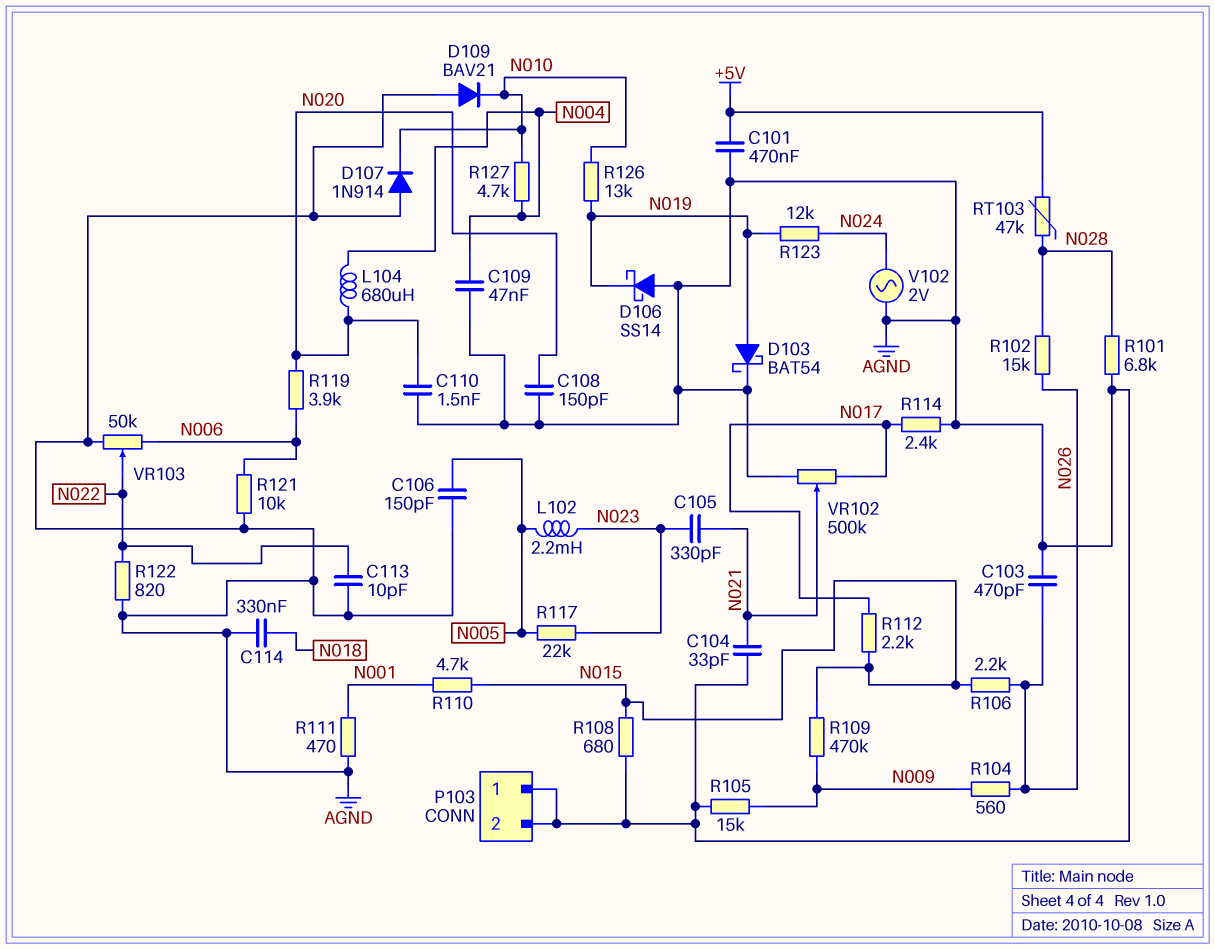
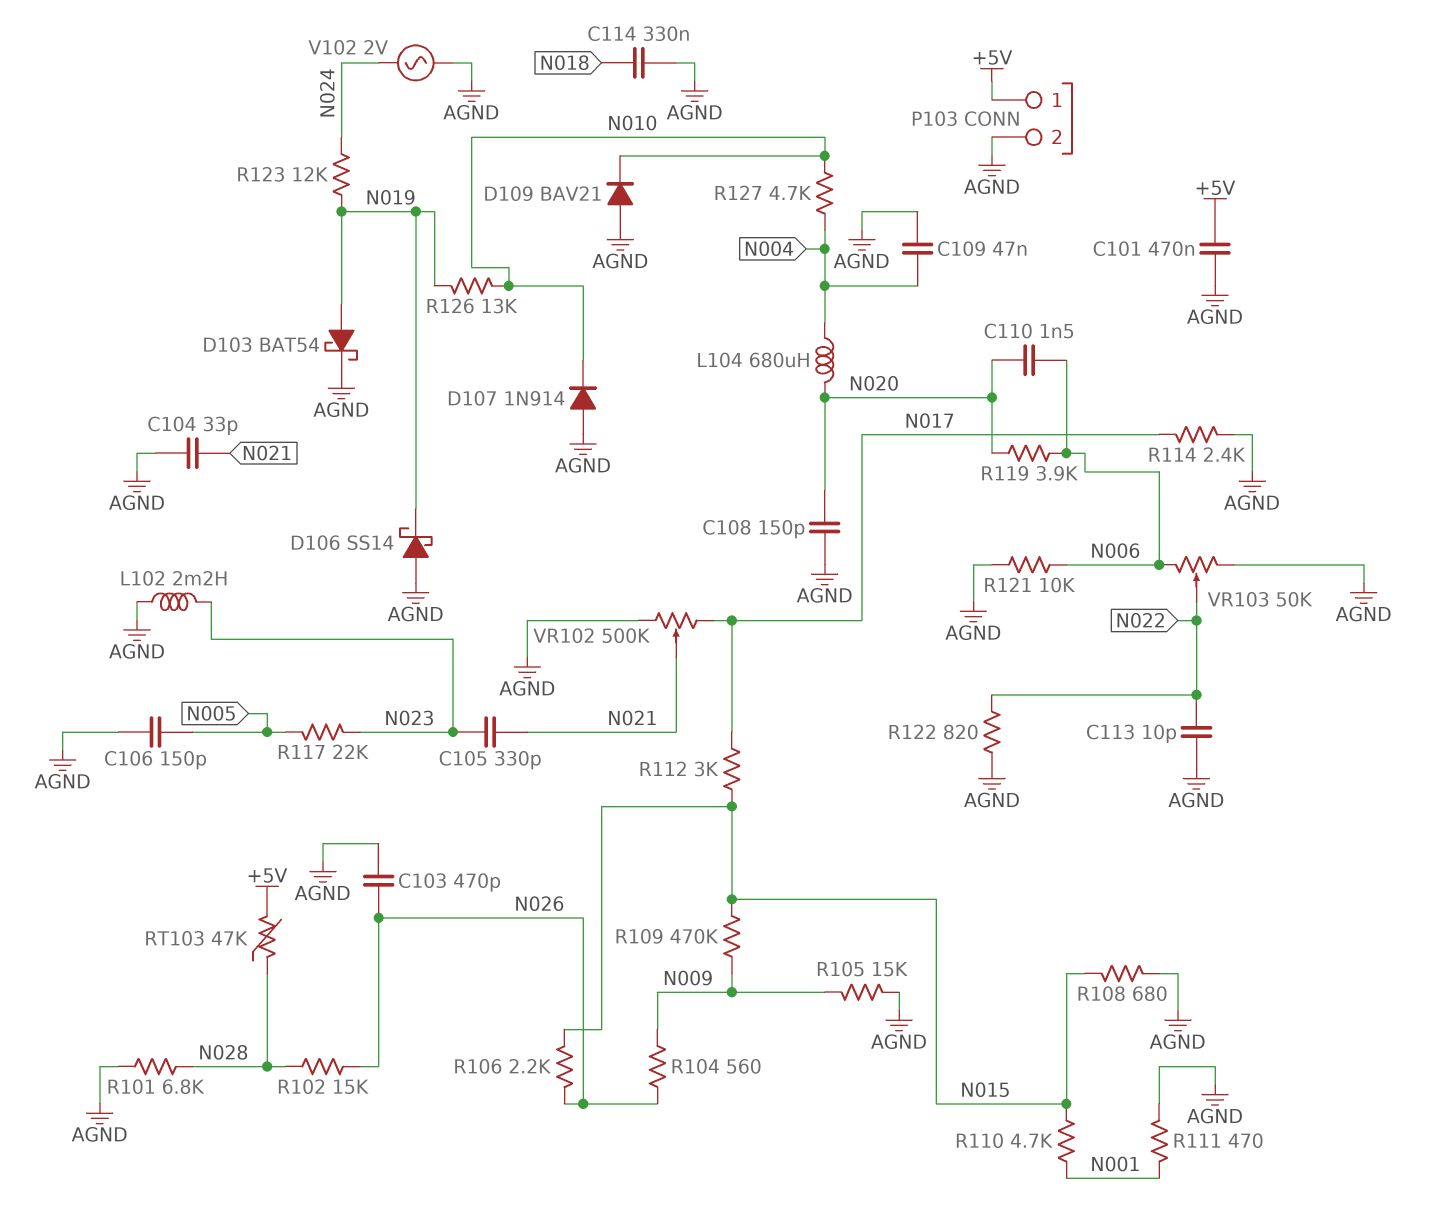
C110: 1.5nF (AGND, N020) -> 1.5nF (N006, N020)
L102: 2.2mH (N005, N023) -> 2.2mH (AGND, N023)
P103 pin 1: AGND -> +5V
R112: 2.2k (N015, N017) -> 3k (N015, N017)

